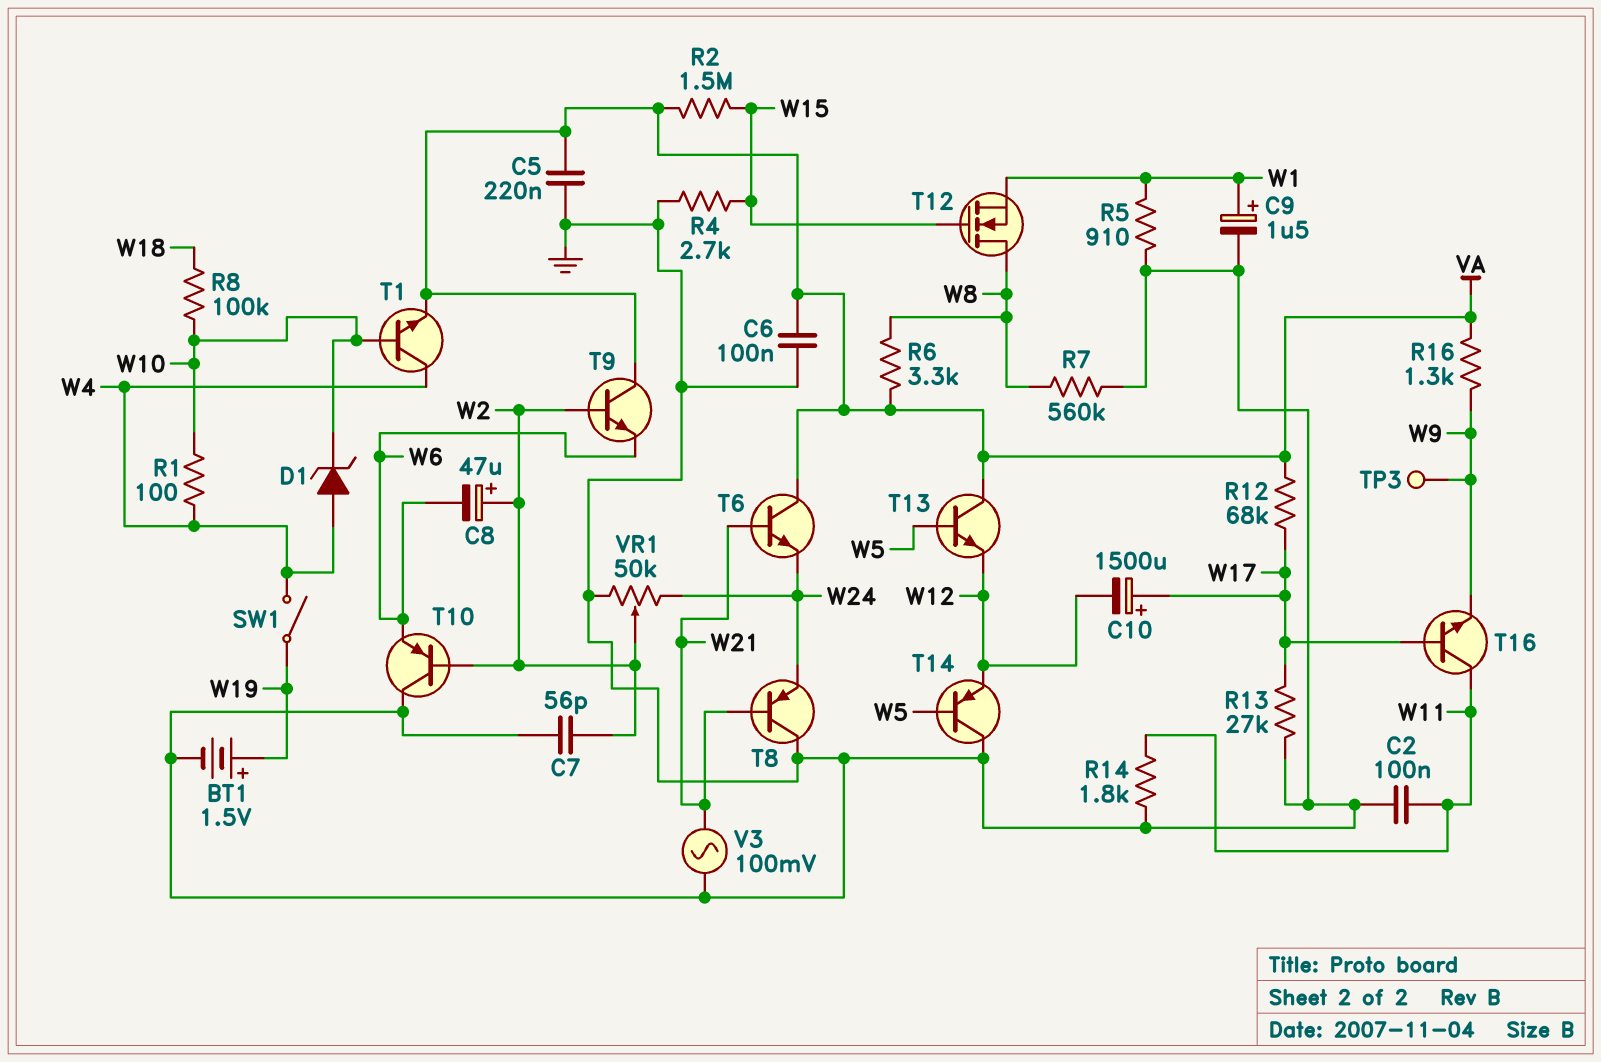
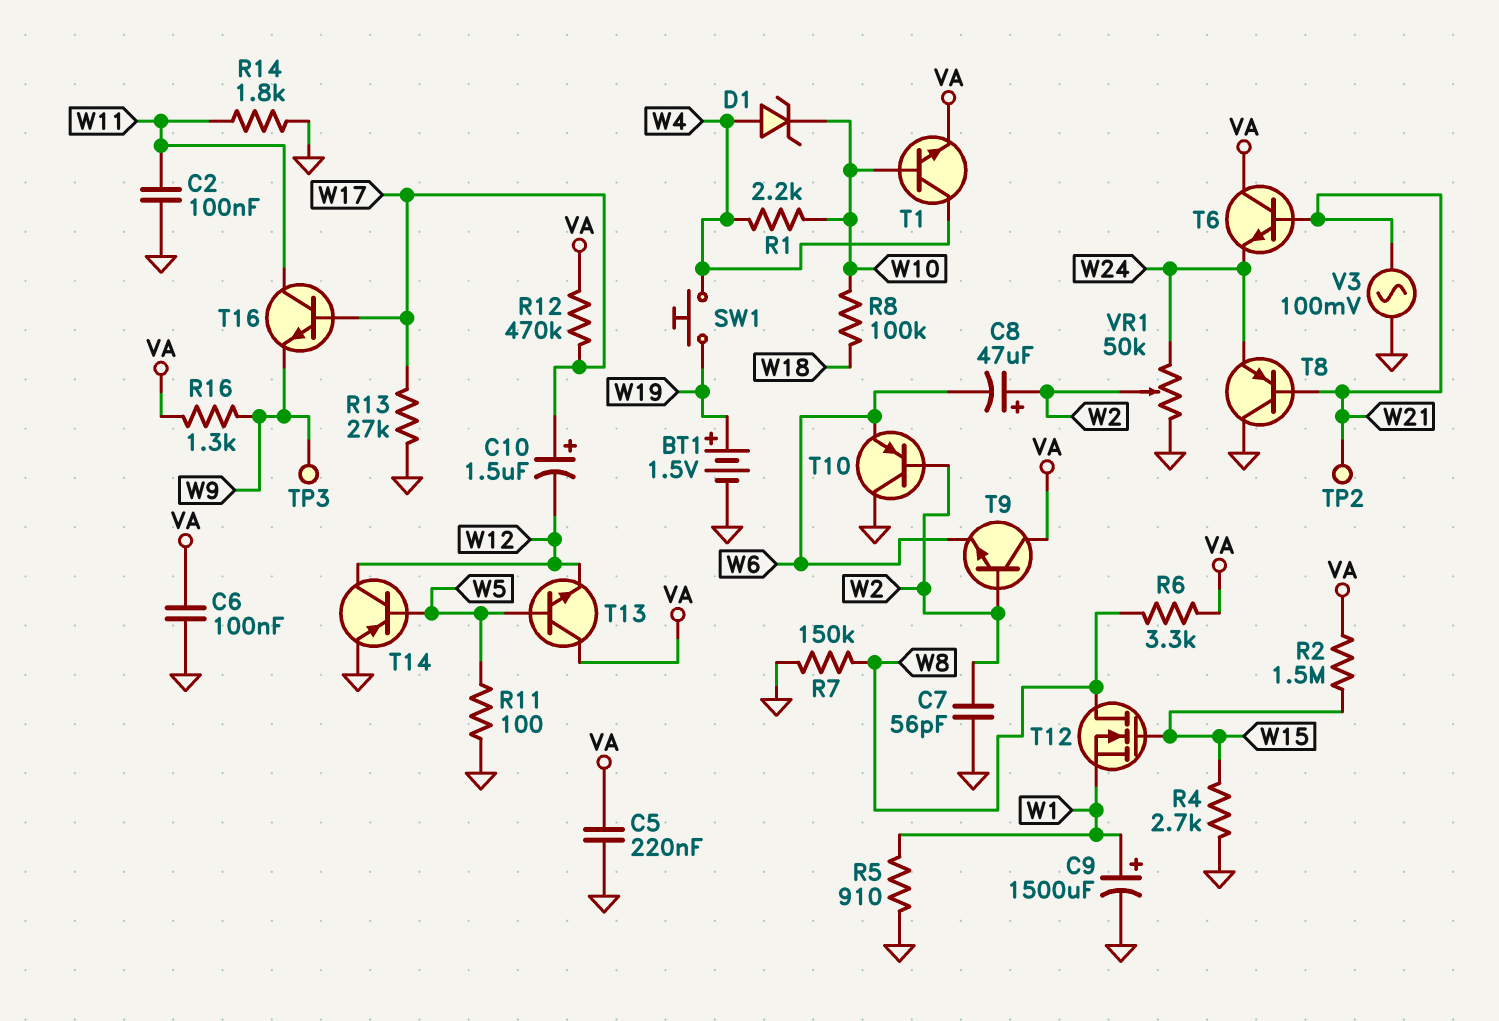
C9: 1.5uF (plus W1, minus GND) -> 1500uF (plus W1, minus GND)
C10: 1500uF (plus W17, minus W12) -> 1.5uF (plus W17, minus W12)
R1: 100 (W4, W10) -> 2.2k (W4, W10)
R7: 560k (GND, W8) -> 150k (GND, W8)
R11: none -> 100 (GND, W5)
R12: 68k (VA, W17) -> 470k (VA, W17)
SW1: switch (W4, W19) -> button (W4, W19)
T14: PNP (B W5, C GND, E W12) -> PNP (B W5, C W12, E GND)
TP2: none -> test point (W21)

